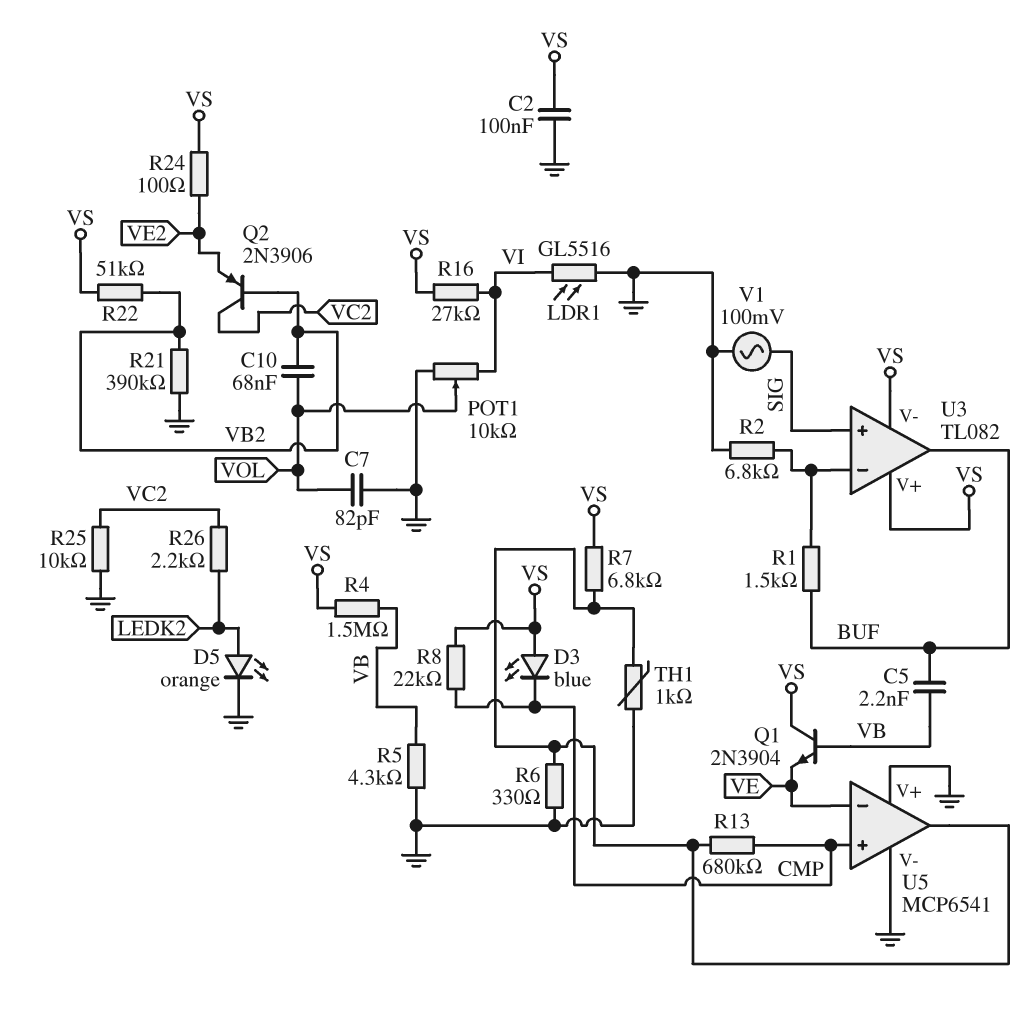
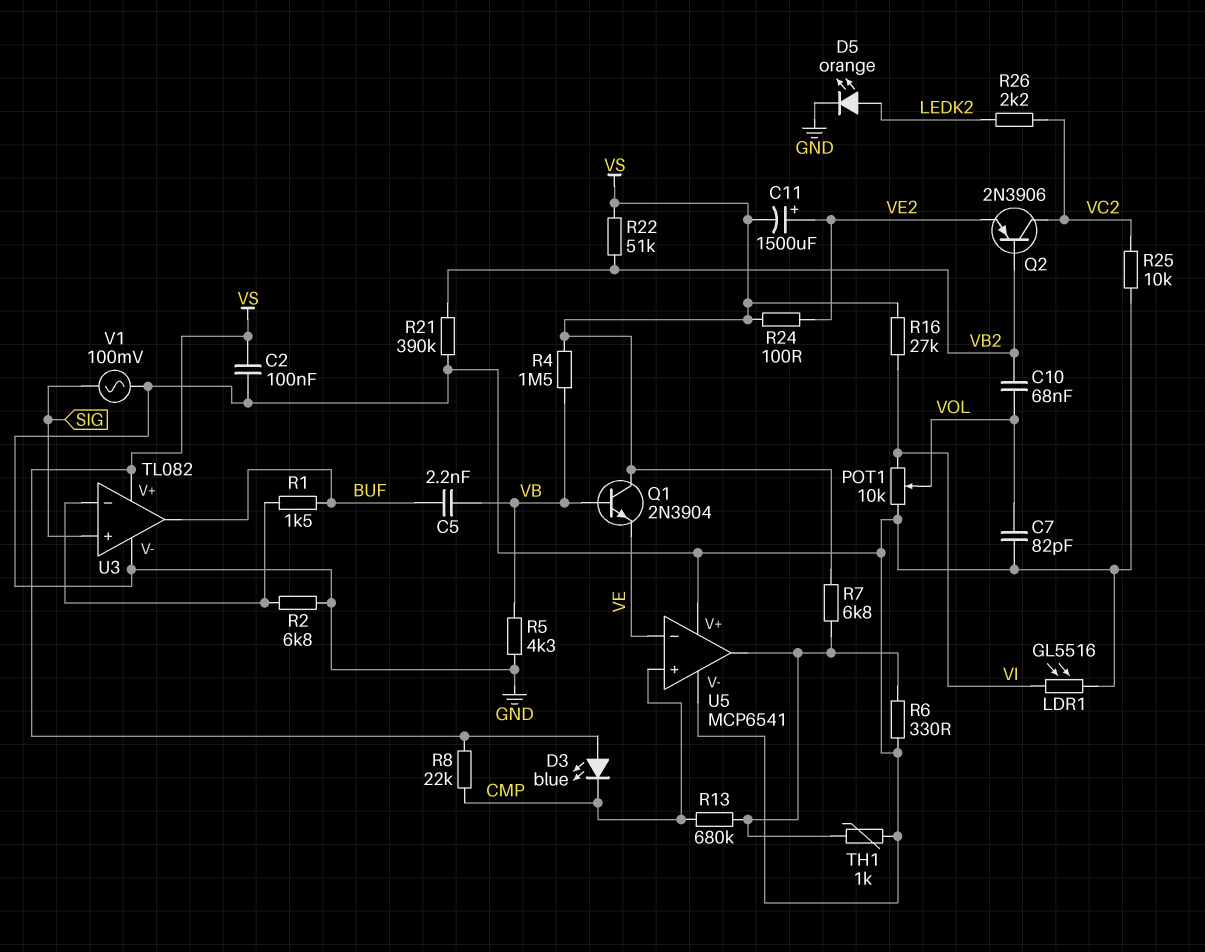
C11: none -> 1500uF (plus VE2, minus VS)
U3 pin V-: VS -> GND

